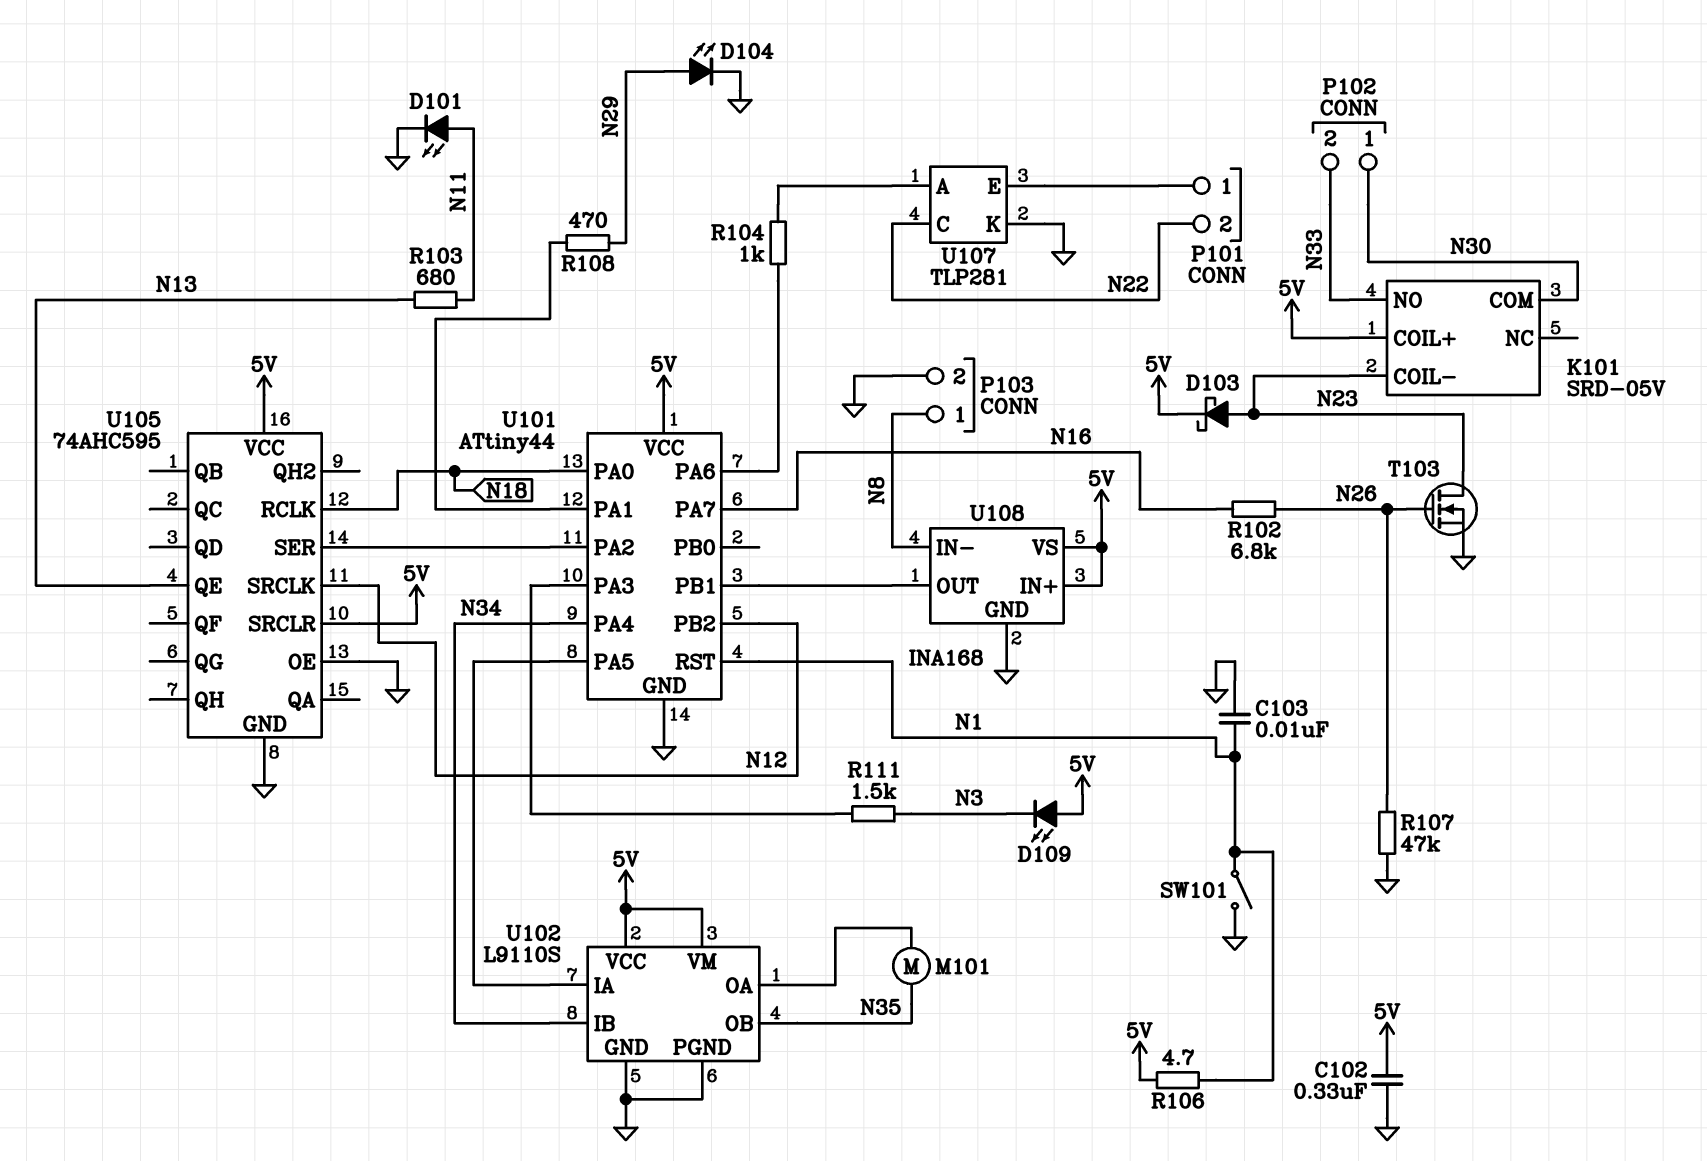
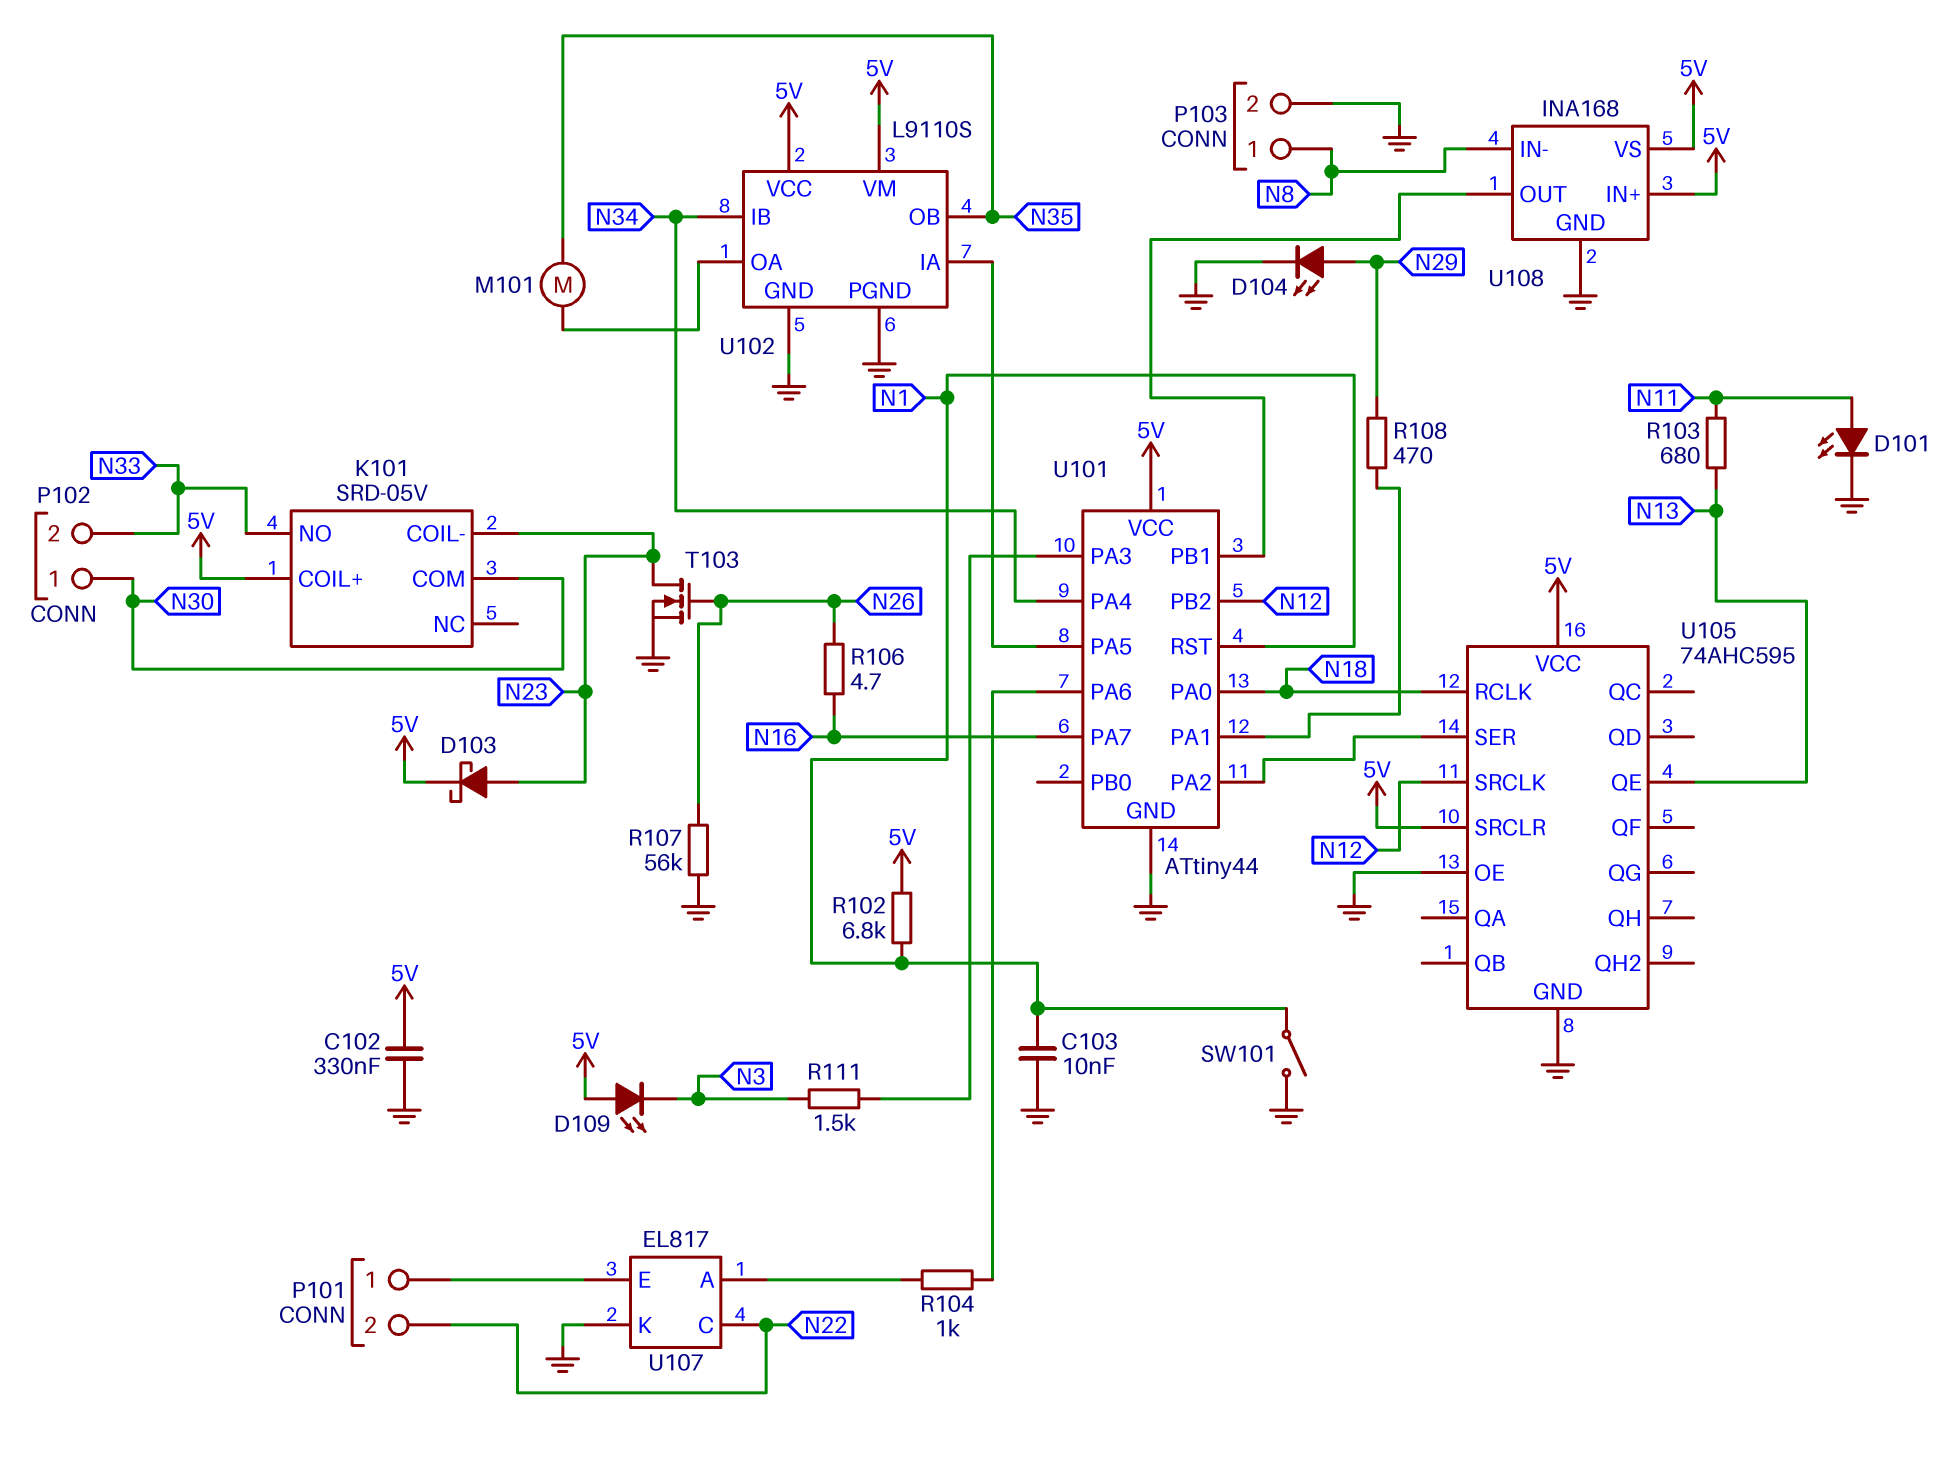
R102: 6.8k (N16, N26) -> 6.8k (5V, N1)
R106: 4.7 (5V, N1) -> 4.7 (N16, N26)
R107: 47k (GND, N26) -> 56k (GND, N26)
U107: TLP281 -> EL817

